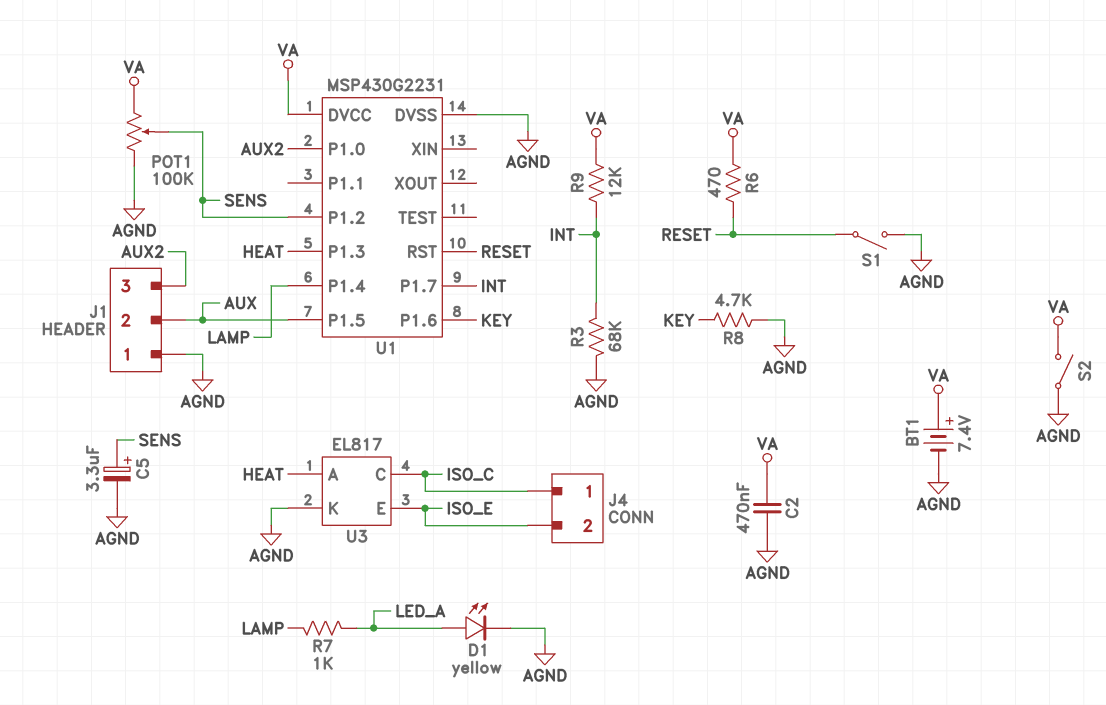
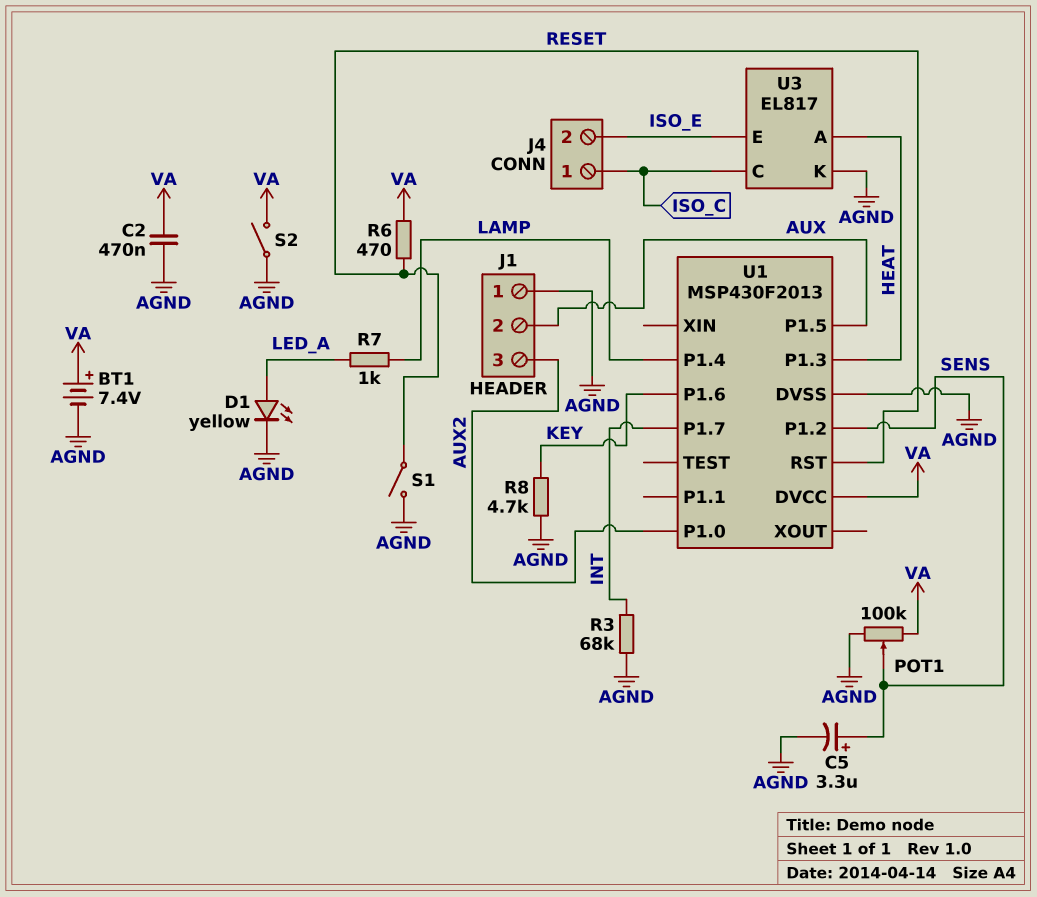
R9: 12k (INT, VA) -> none
U1: MSP430G2231 -> MSP430F2013

